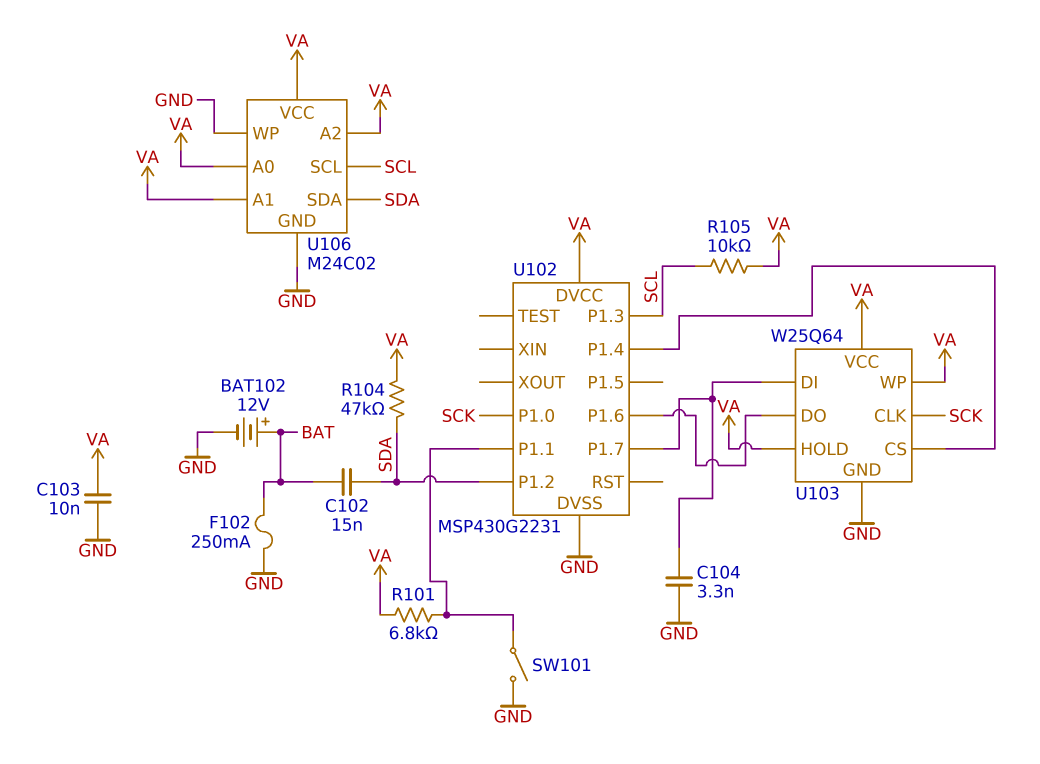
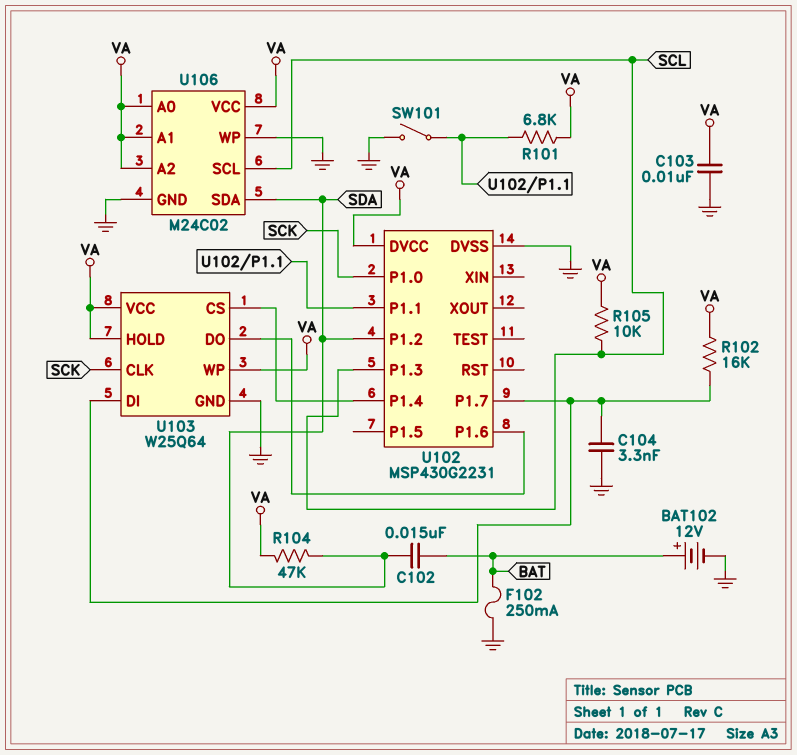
R102: none -> 16k (U102/P1.7, VA)

